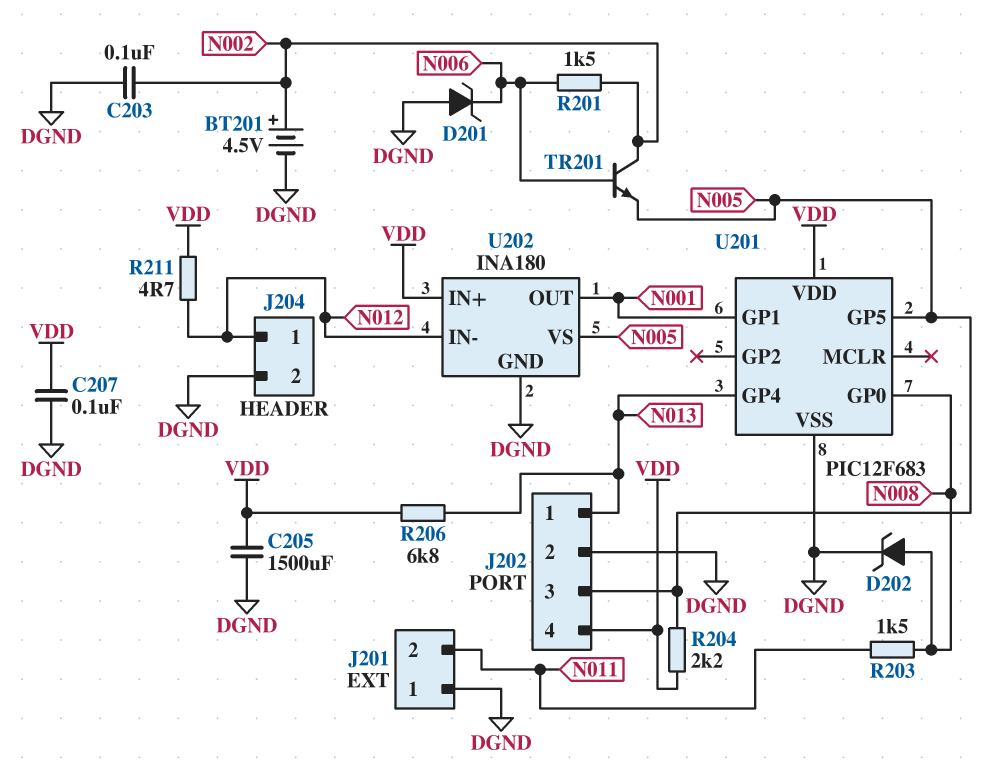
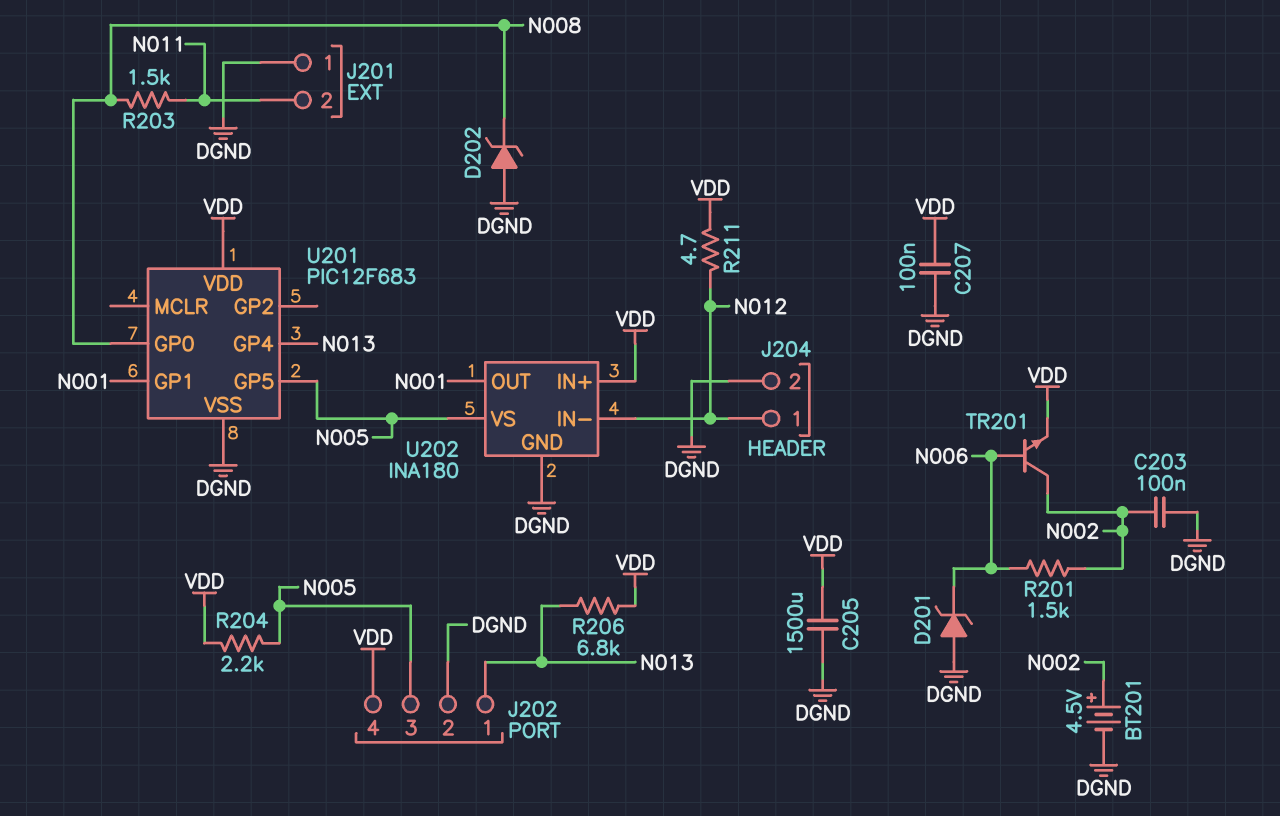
D202: zener (A N008, K DGND) -> zener (A DGND, K N008)
TR201: NPN (B N006, C N002, E N005) -> NPN (B N006, C N002, E VDD)

